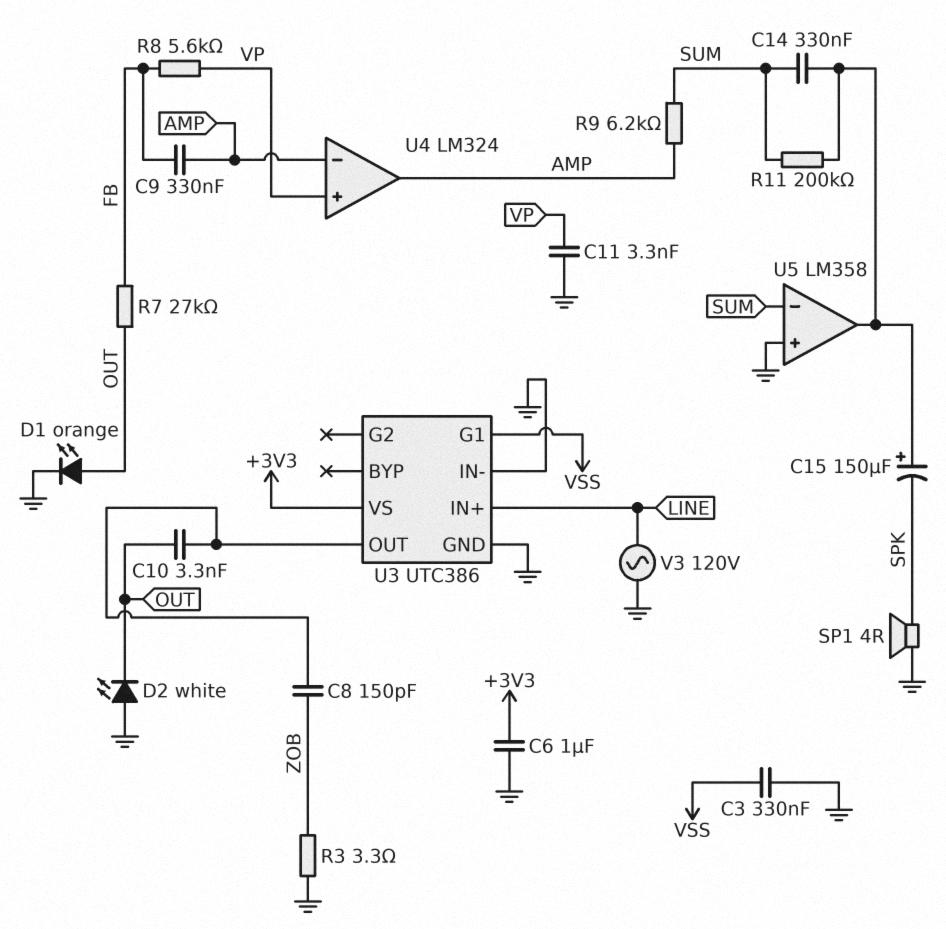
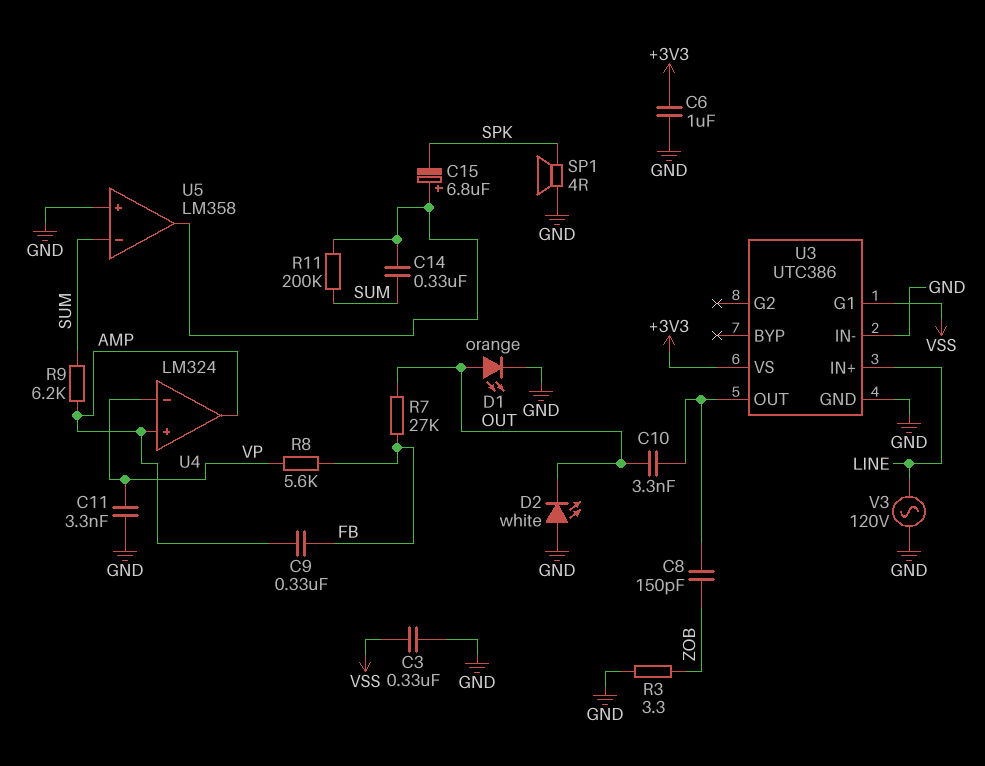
C15: 150uF (plus U5/out, minus SPK) -> 6.8uF (plus U5/out, minus SPK)
U4 pin in+: VP -> AMP
U4 pin in-: AMP -> VP

